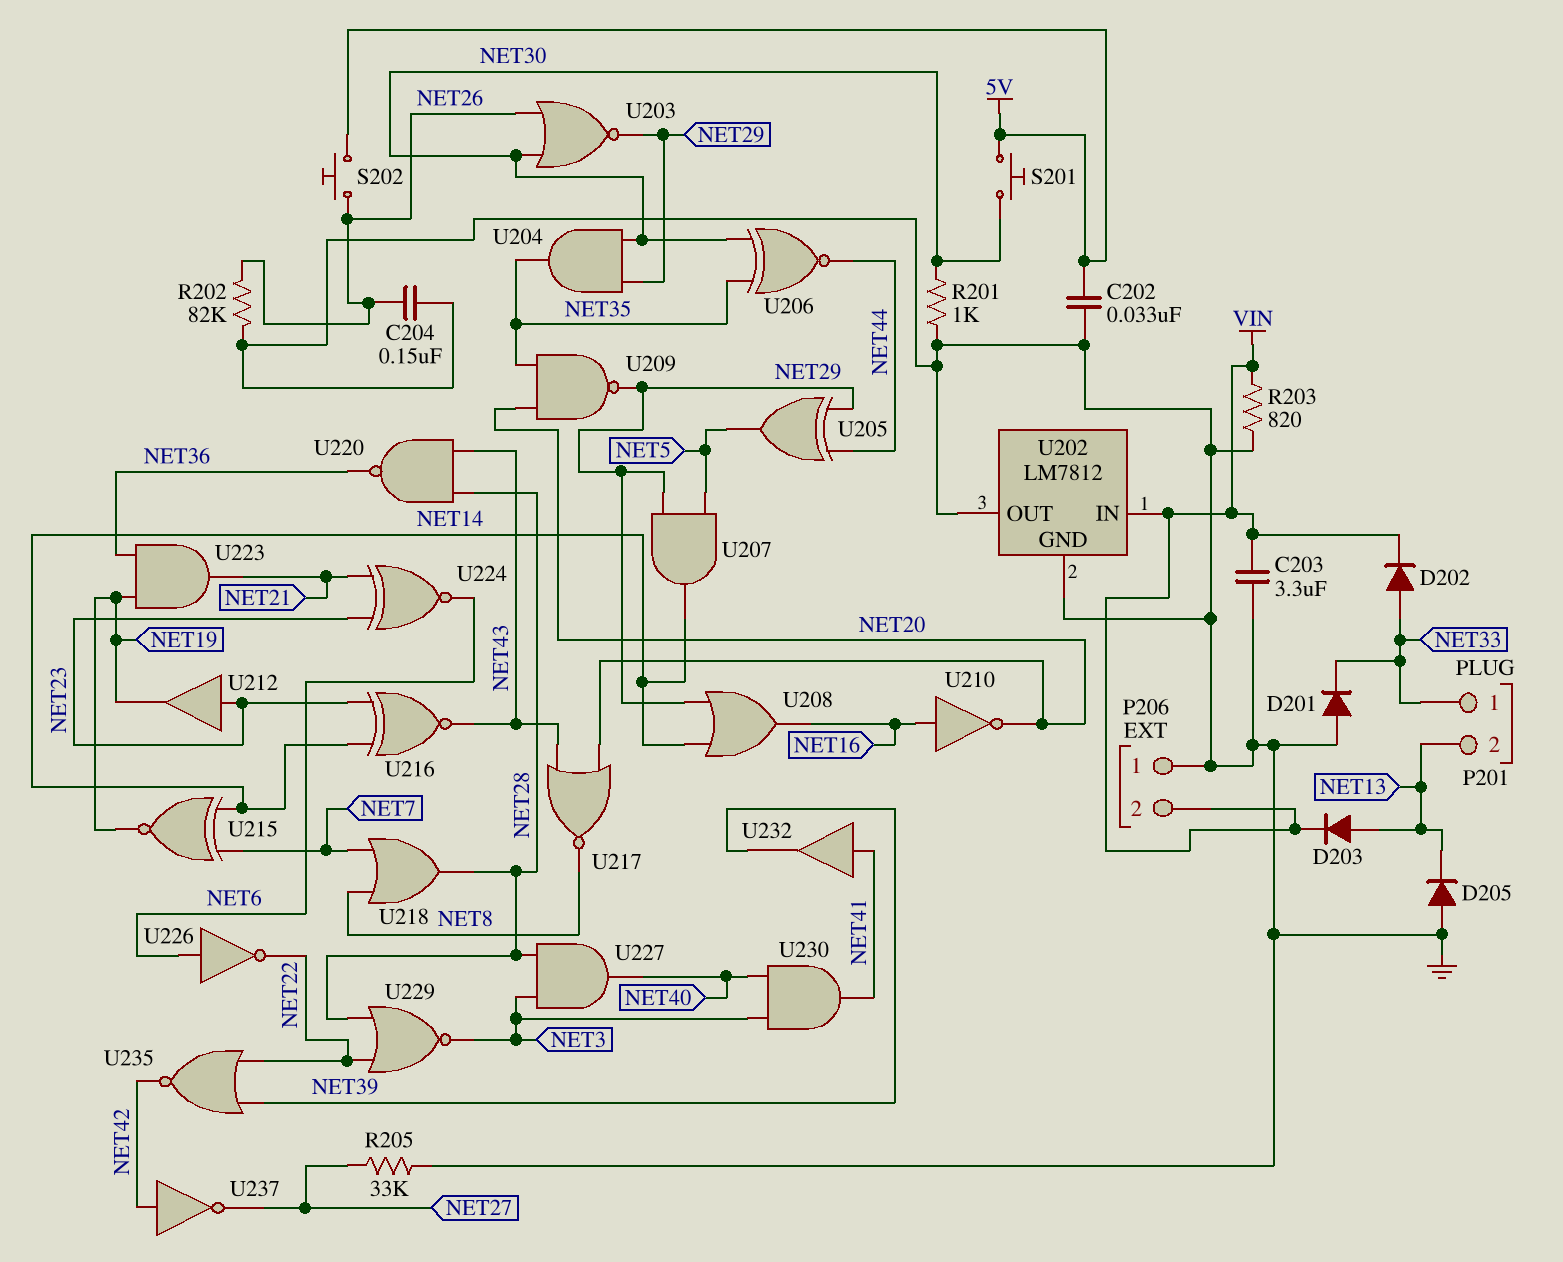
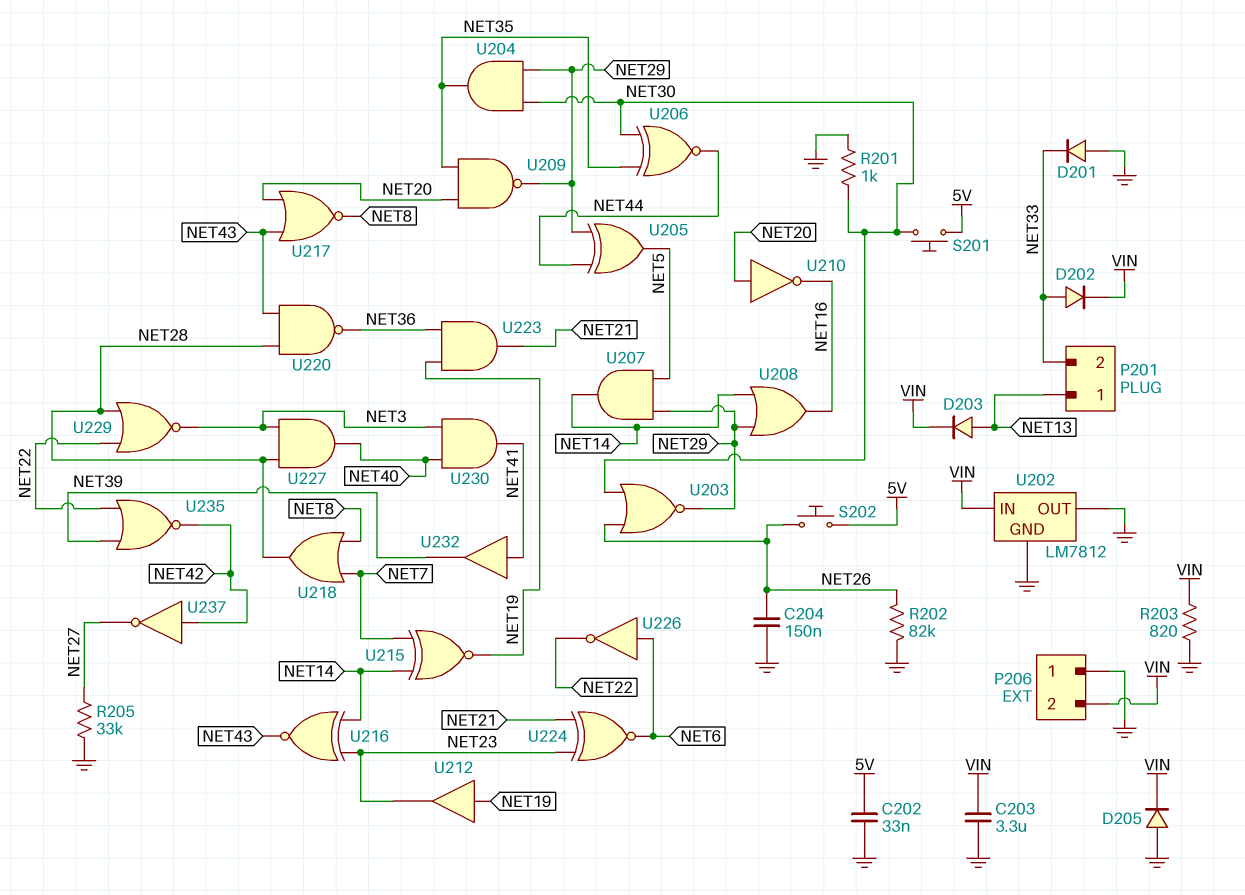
D205: diode (A GND, K NET13) -> diode (A GND, K VIN)
P201 pin 1: NET33 -> NET13
P201 pin 2: NET13 -> NET33
U210: NOT (in NET16, out NET20) -> NOT (in NET20, out NET16)
U212: buffer (in NET23, out NET19) -> buffer (in NET19, out NET23)

